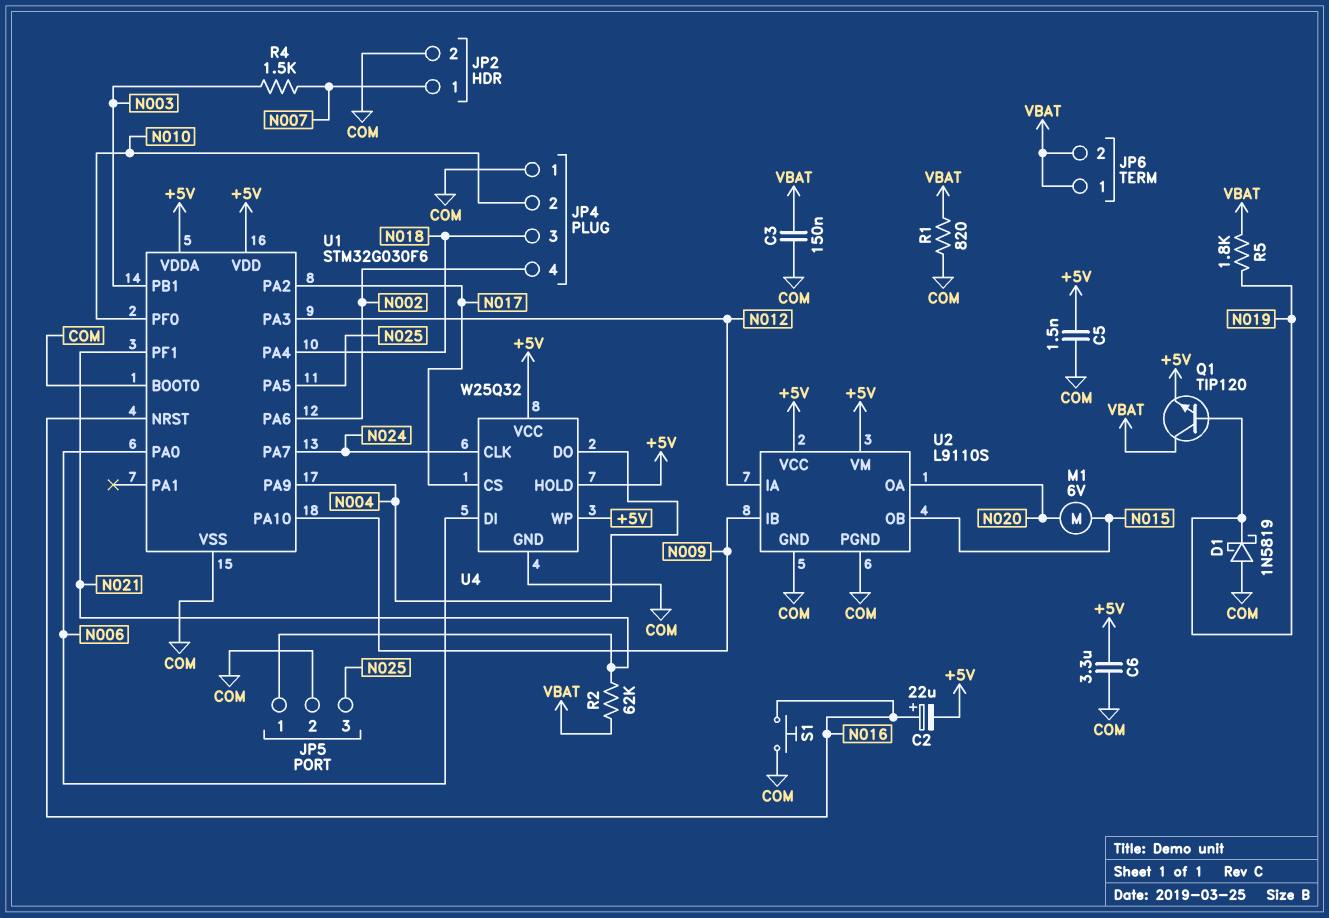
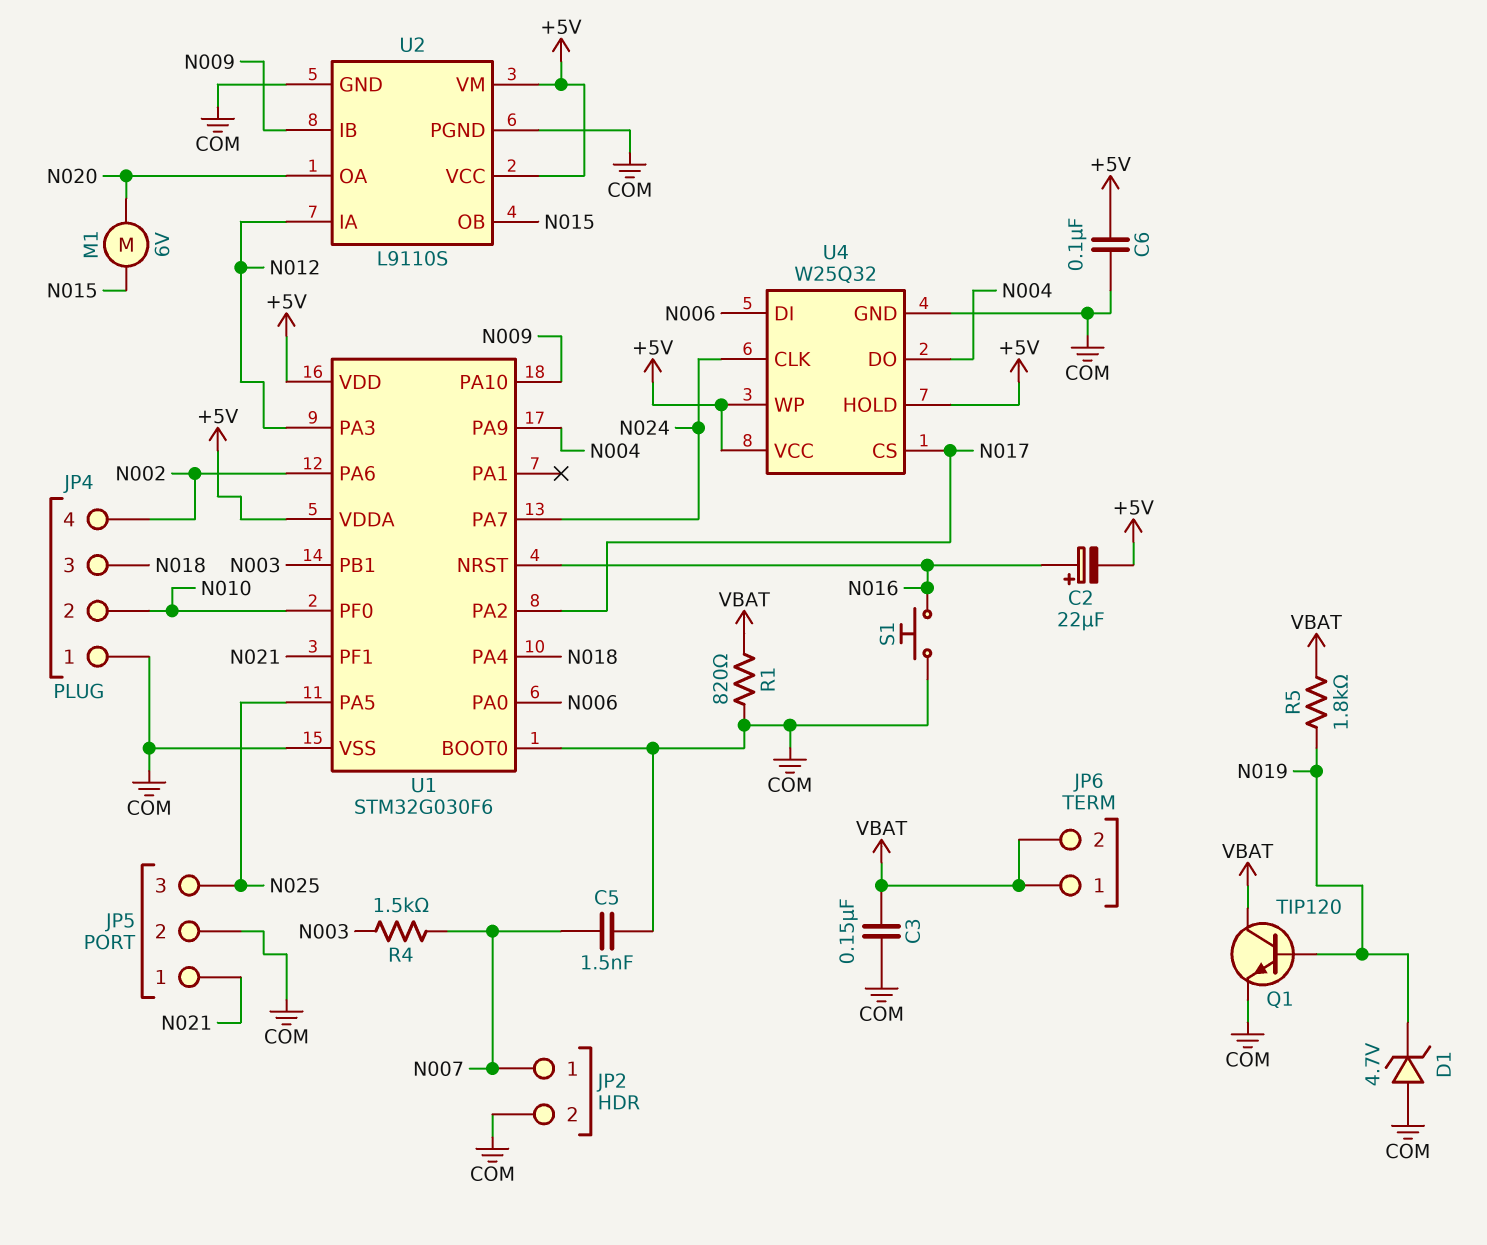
C5: 1.5nF (+5V, COM) -> 1.5nF (COM, N007)
C6: 3.3uF (+5V, COM) -> 100nF (+5V, COM)
D1: schottky 1N5819 (A COM, K N019) -> zener 4.7V (A COM, K N019)
Q1: NPN TIP120 (B N019, C VBAT, E +5V) -> NPN TIP120 (B N019, C VBAT, E COM)
R2: 62k (N021, VBAT) -> none

